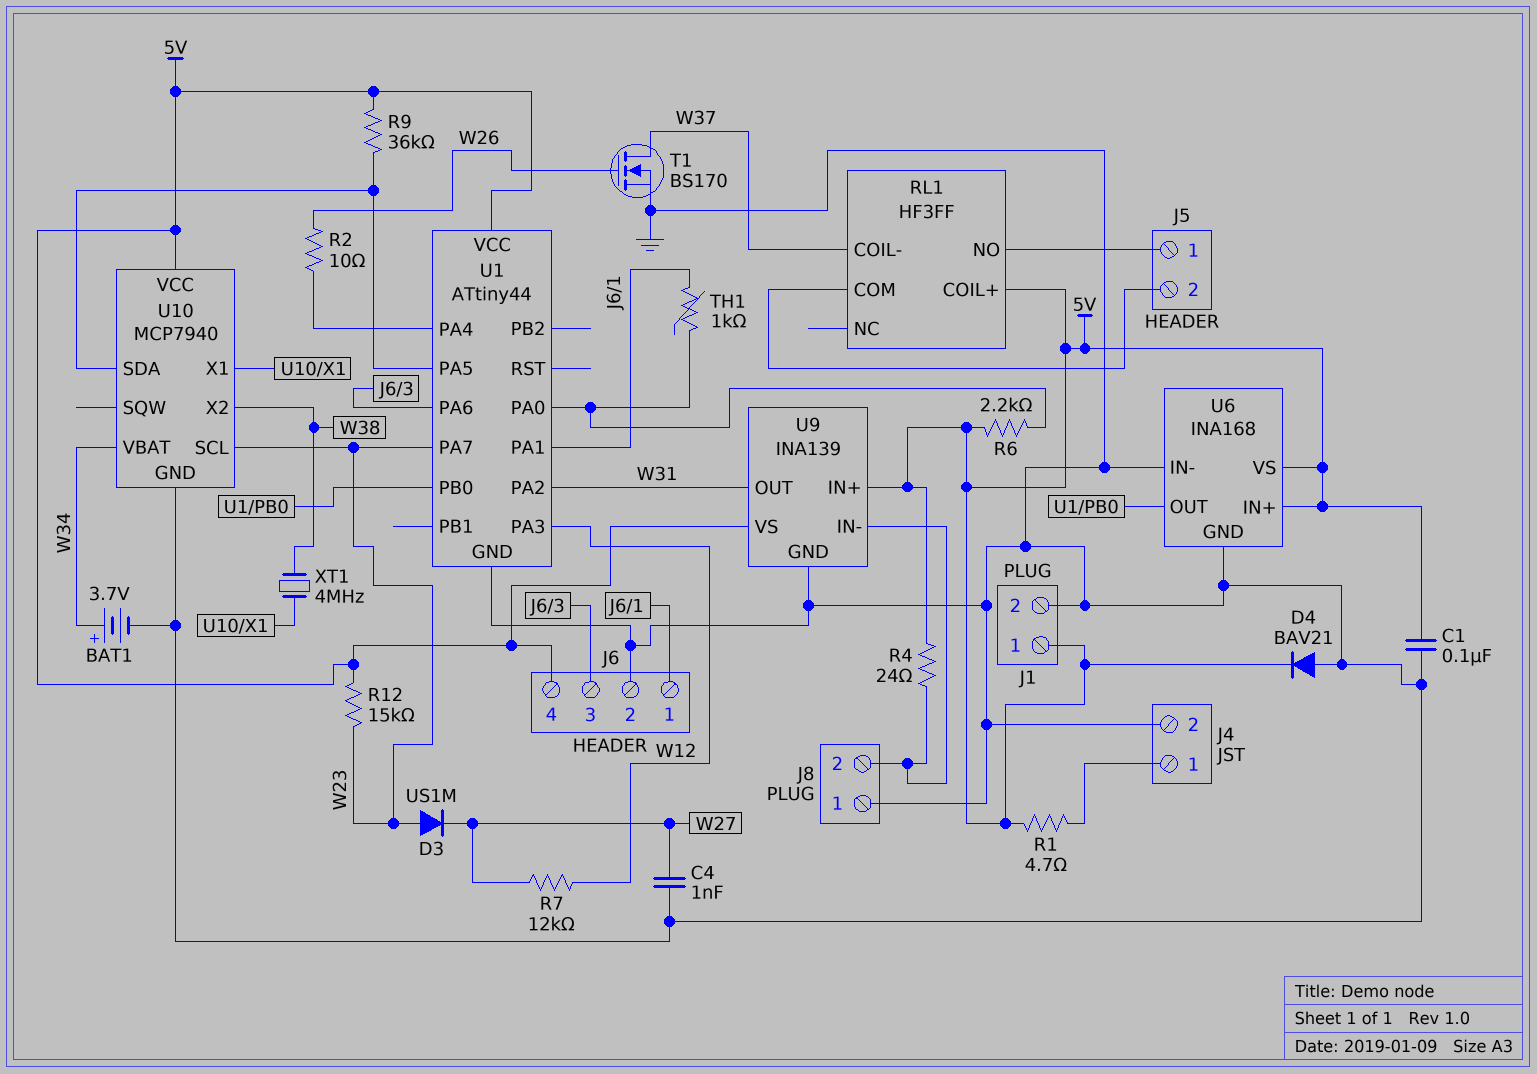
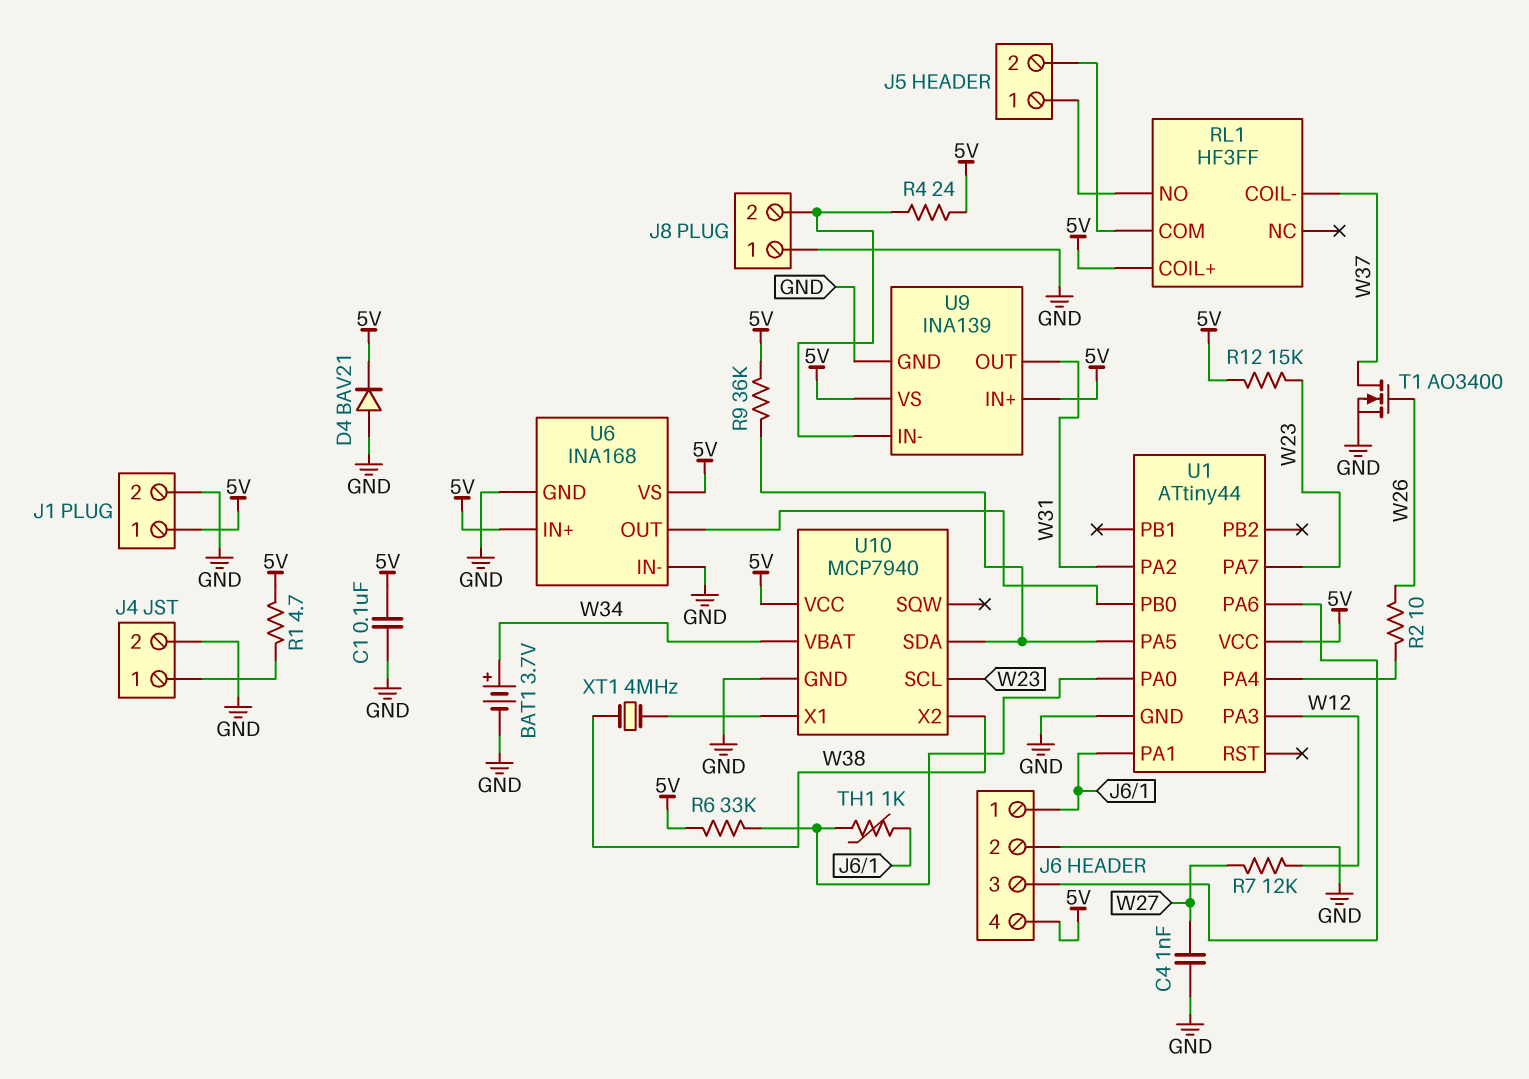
D3: diode US1M (A W23, K W27) -> none
R6: 2.2k (5V, U1/PA0) -> 33k (5V, U1/PA0)
T1: NMOS BS170 (G W26, D W37, S GND) -> NMOS AO3400 (G W26, D W37, S GND)

